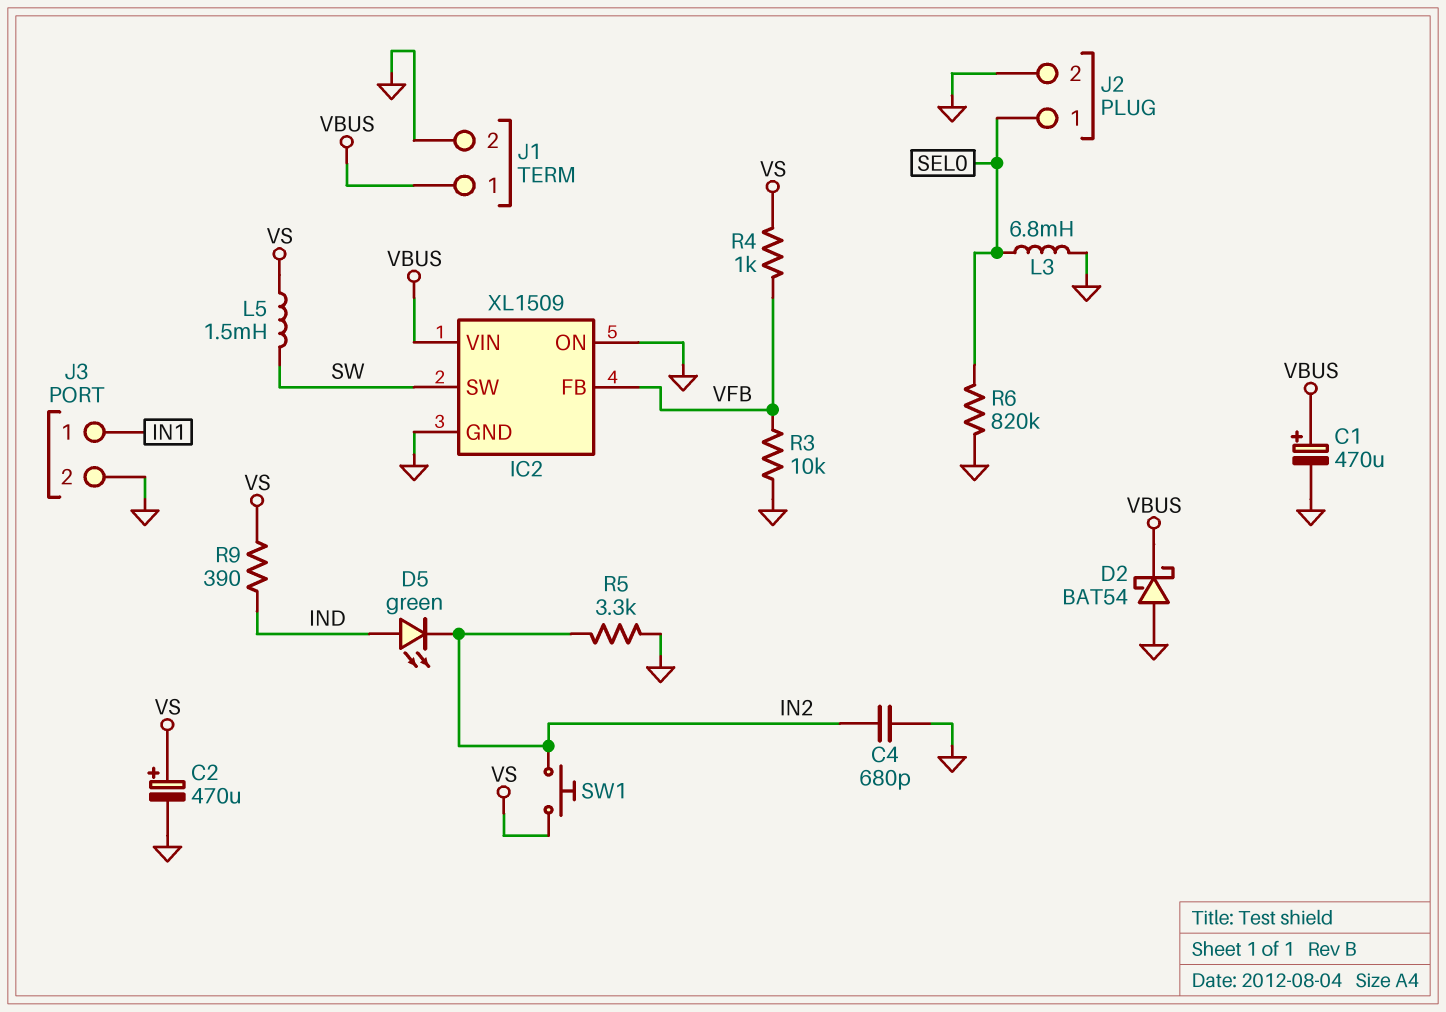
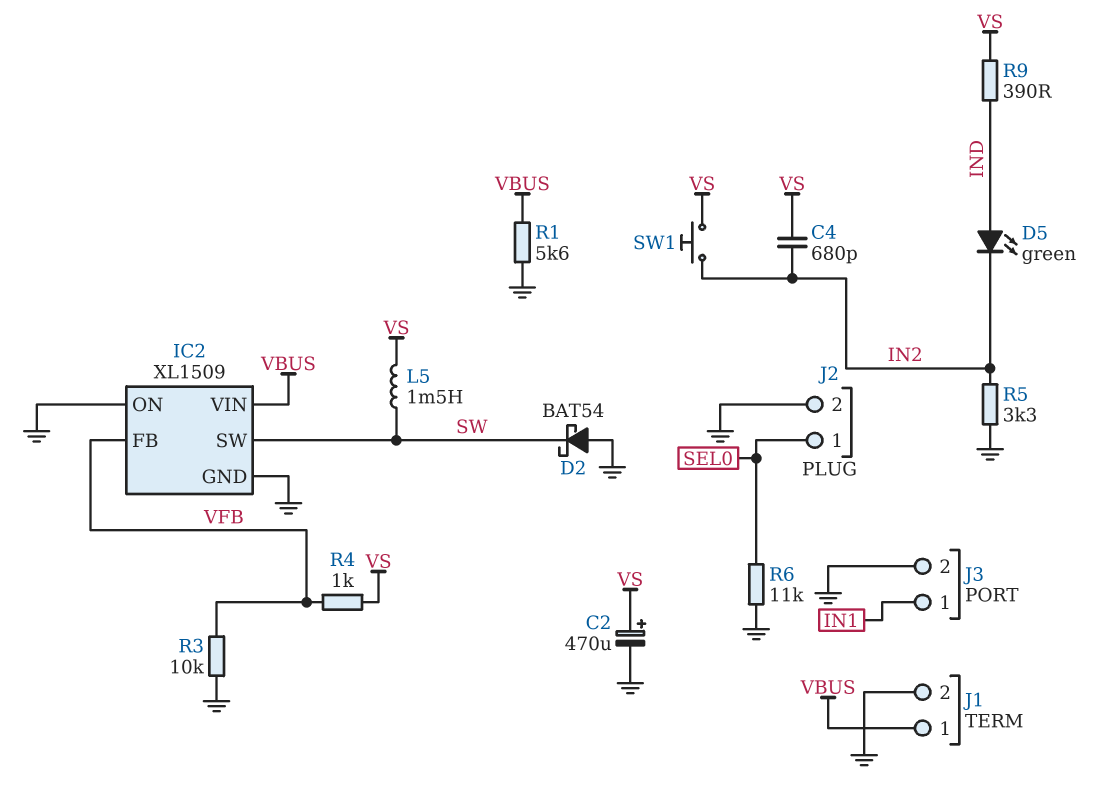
C1: 470uF (plus VBUS, minus GND) -> none
C4: 680pF (GND, IN2) -> 680pF (IN2, VS)
D2: schottky BAT54 (A GND, K VBUS) -> schottky BAT54 (A GND, K SW)
L3: 6.8mH (GND, SEL0) -> none
R1: none -> 5.6k (GND, VBUS)
R6: 820k (GND, SEL0) -> 11k (GND, SEL0)

